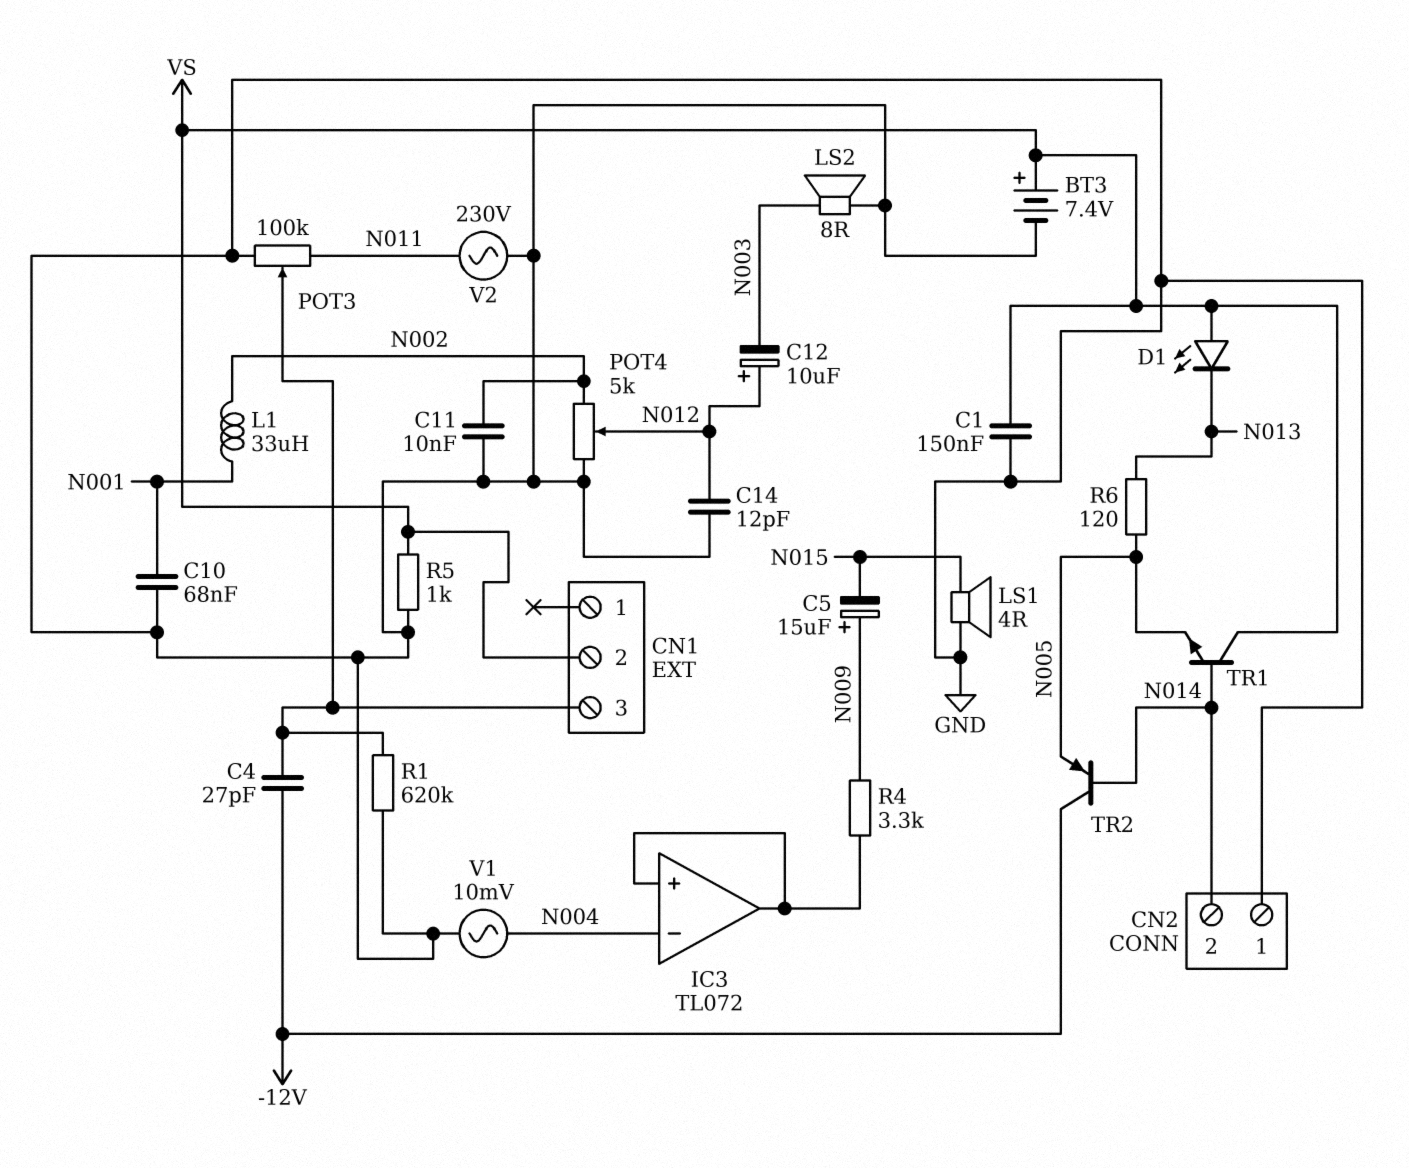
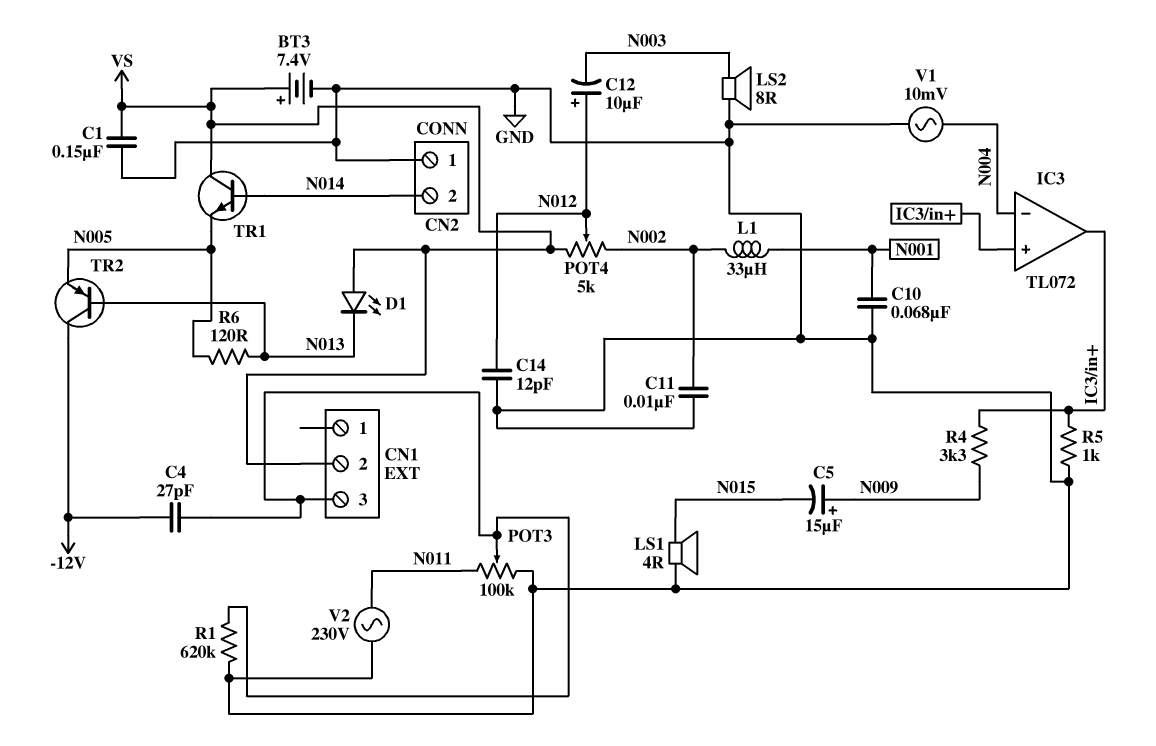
POT4: 5k (GND, N002, wiper N012) -> 5k (N002, VS, wiper N012)
R5: 1k (GND, VS) -> 1k (GND, IC3/in+)
TR2: PNP (B N014, C -12V, E N005) -> PNP (B N013, C -12V, E N005)

